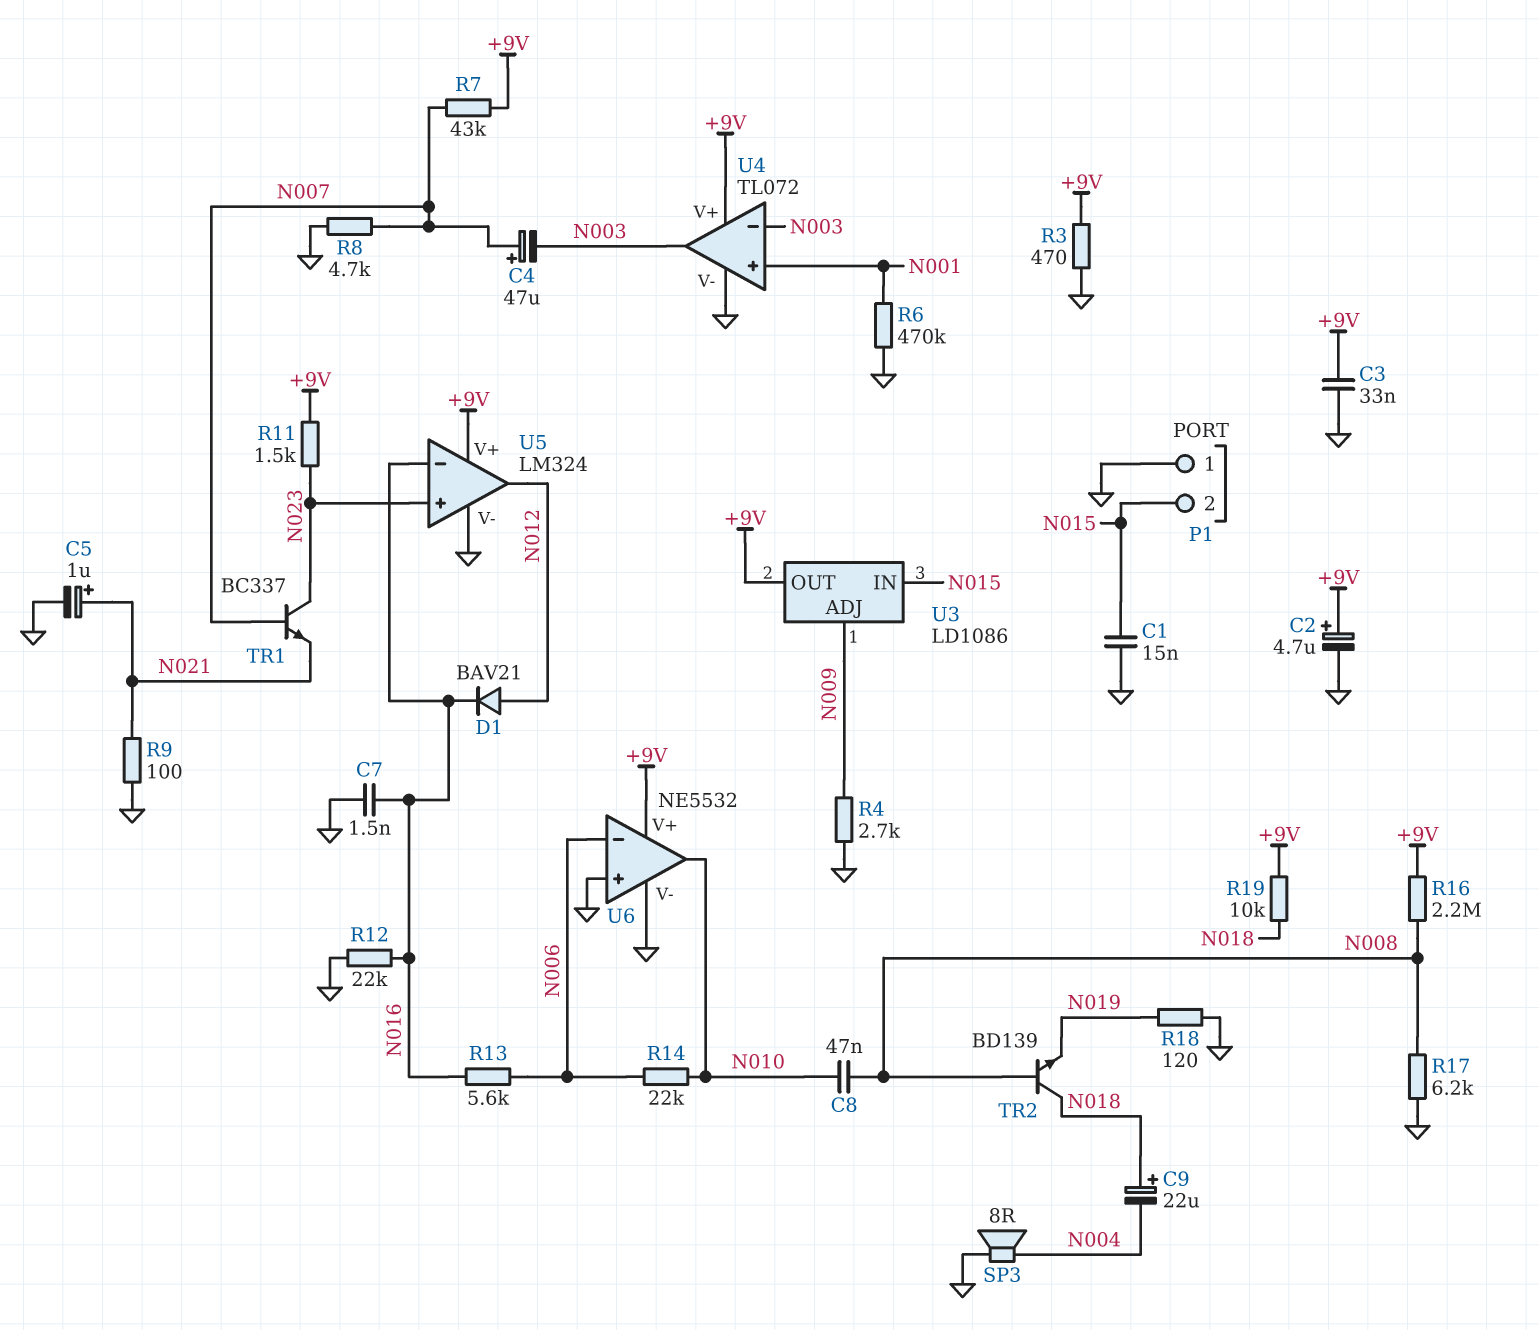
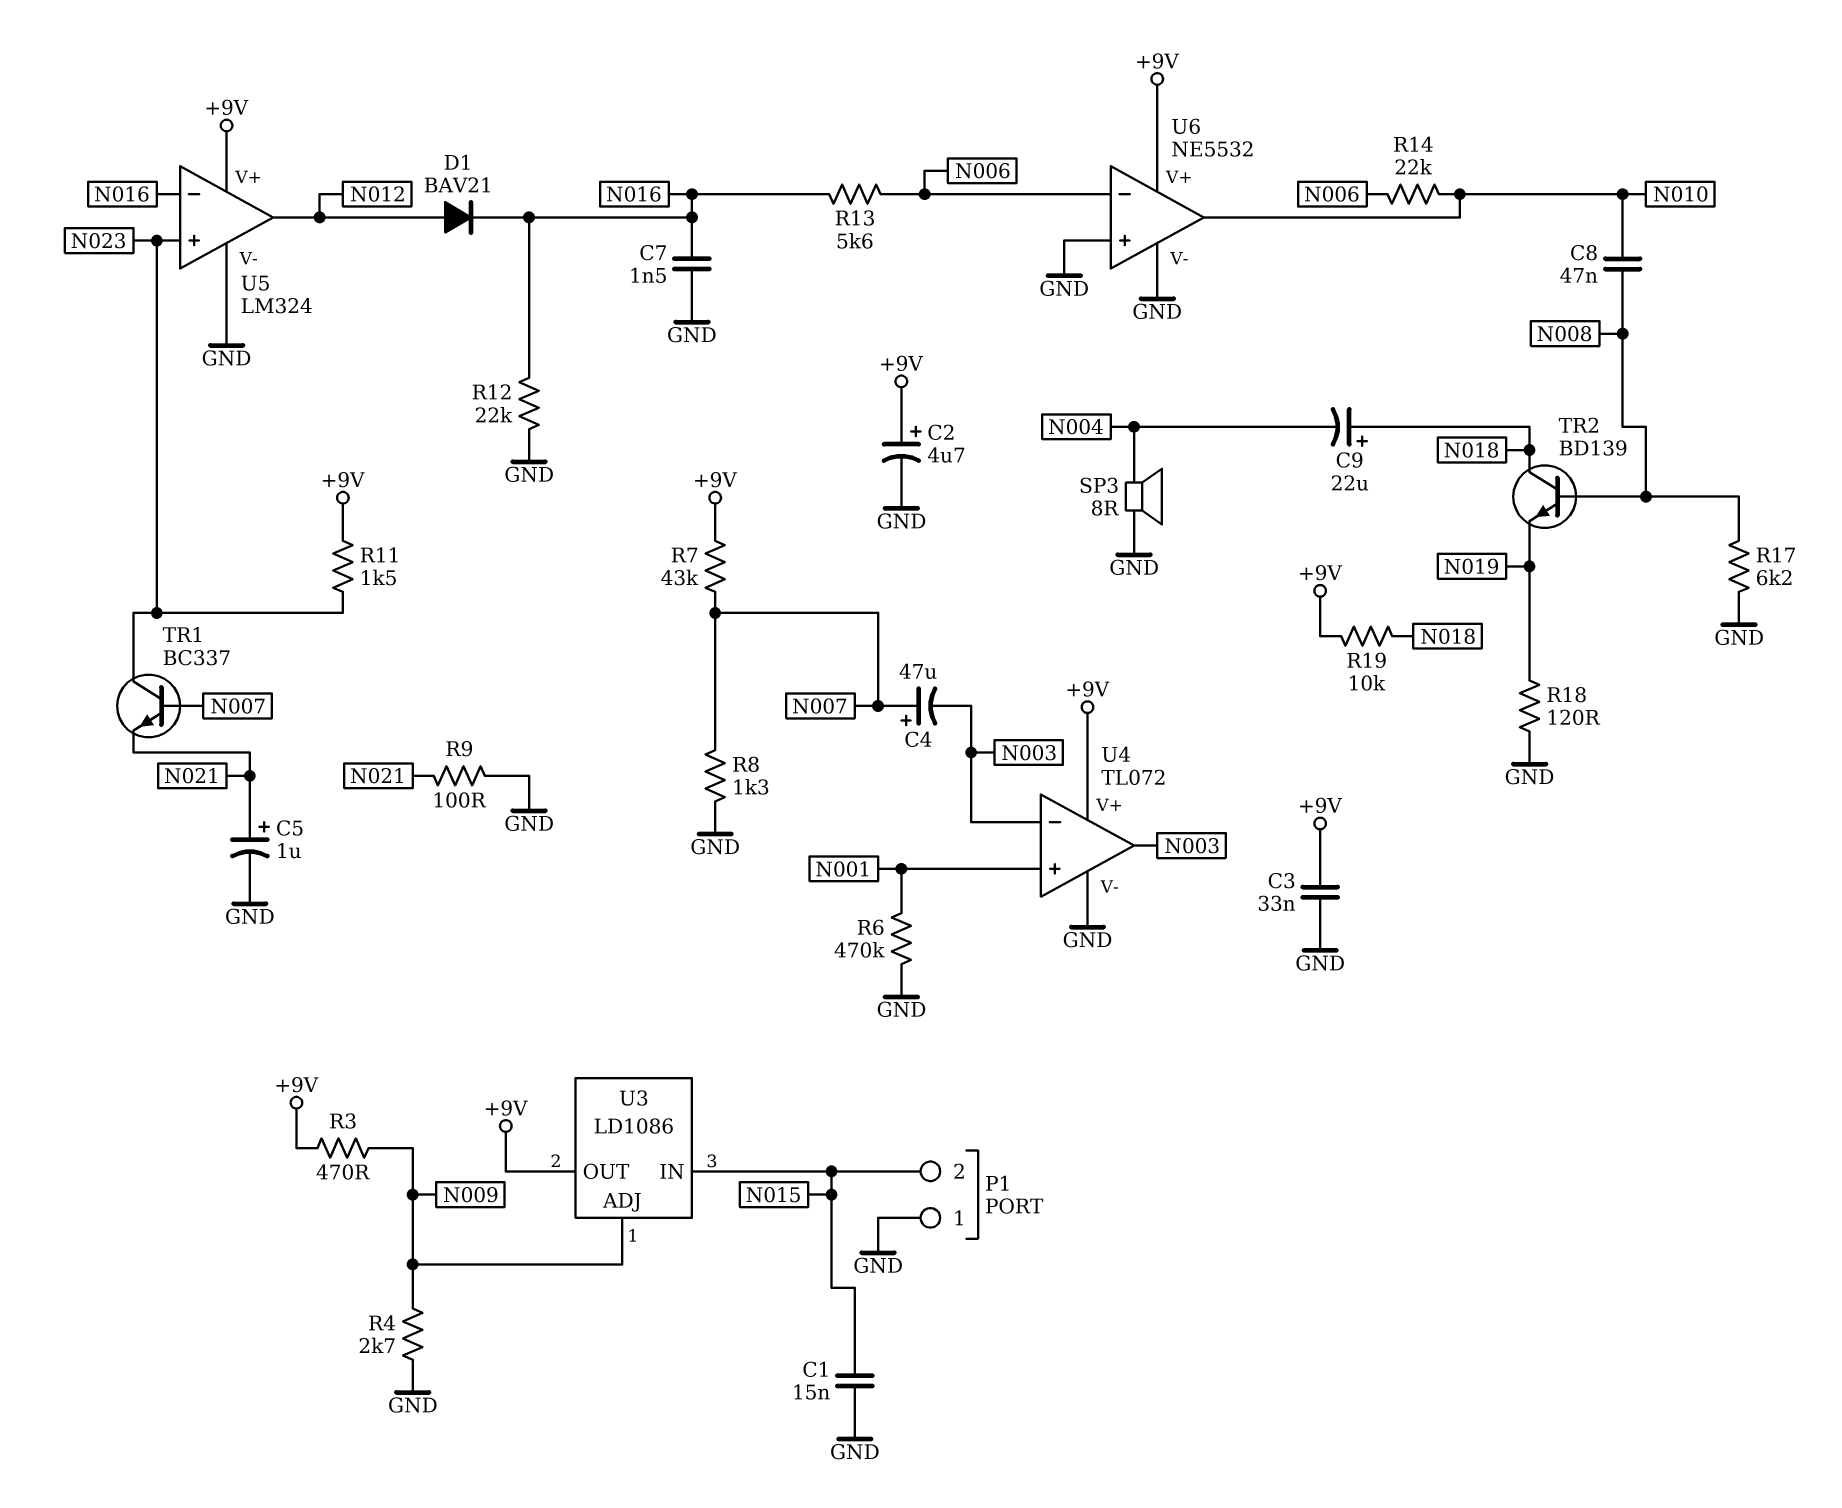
R3: 470 (+9V, GND) -> 470 (+9V, N009)
R8: 4.7k (GND, N007) -> 1.3k (GND, N007)
R16: 2.2M (+9V, N008) -> none

